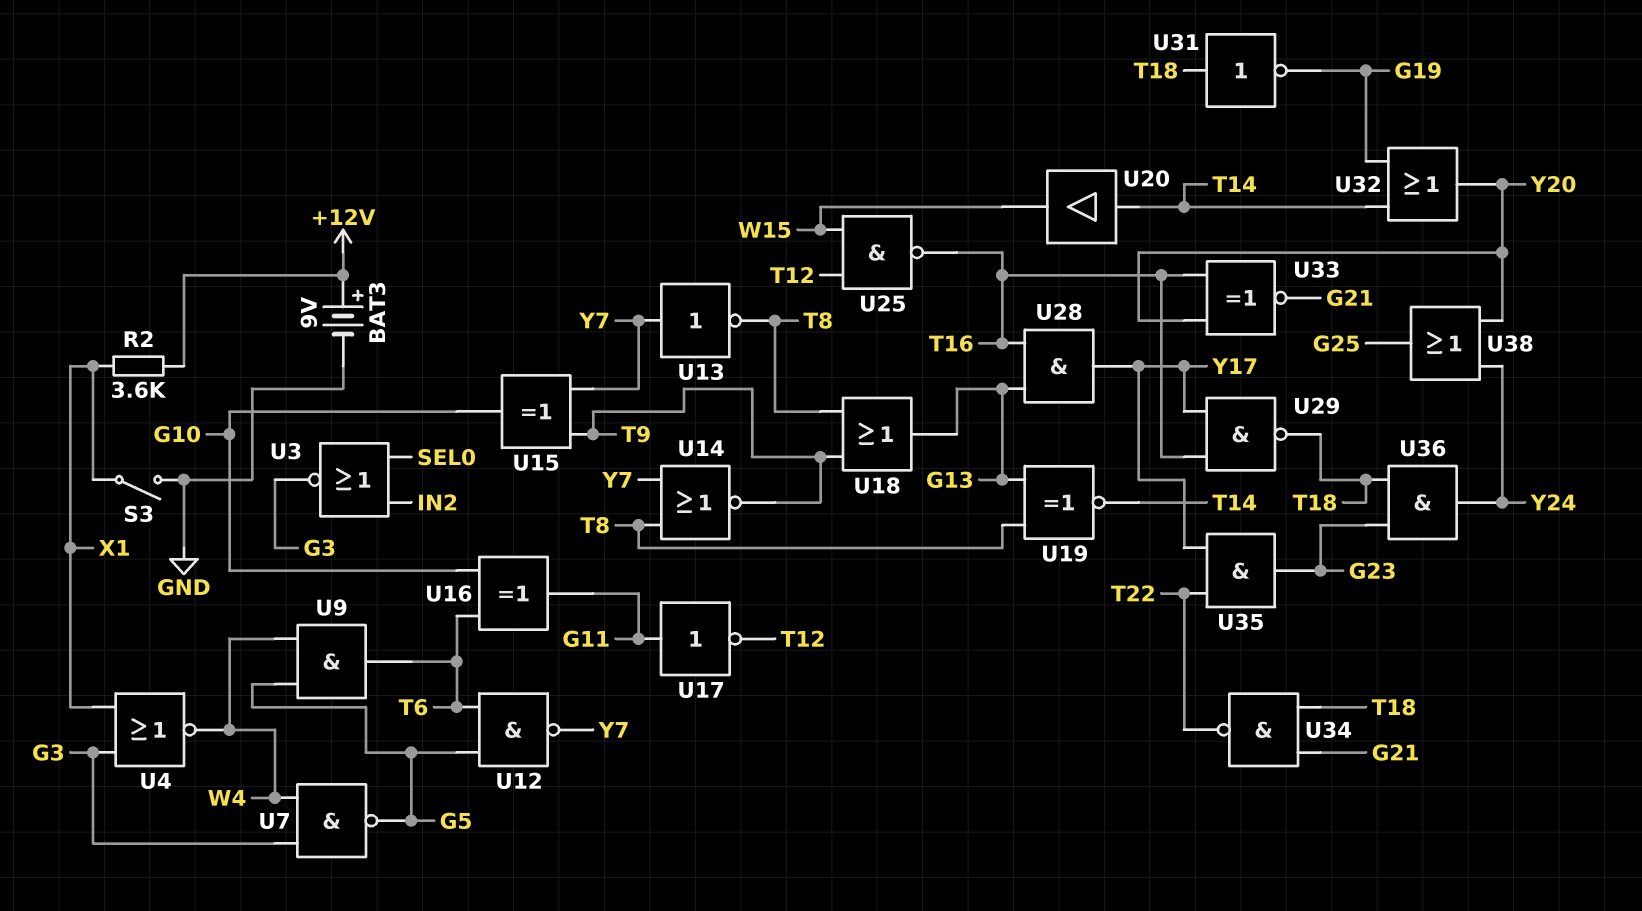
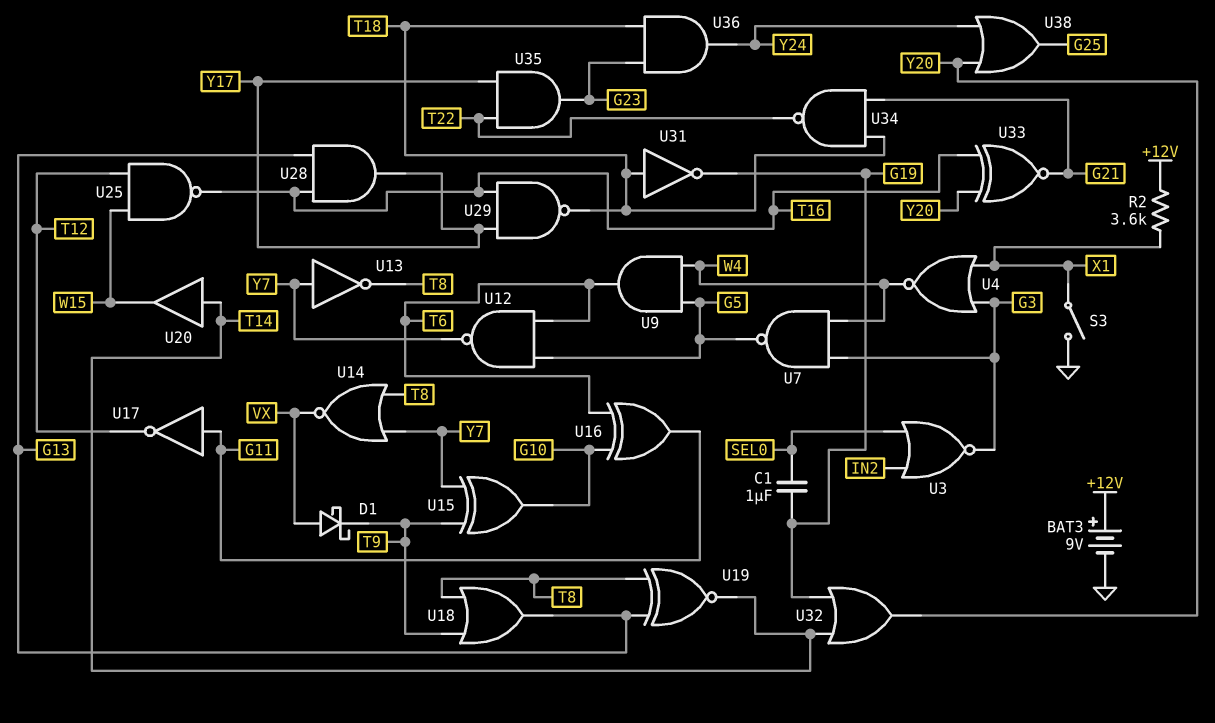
C1: none -> 1uF (G19, SEL0)
D1: none -> schottky (A VX, K T9)
U14: NOR (in T8, in Y7, out T9) -> NOR (in T8, in Y7, out VX)

